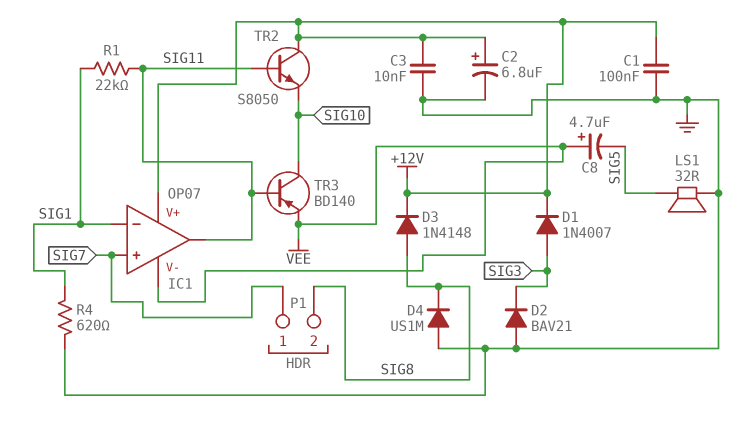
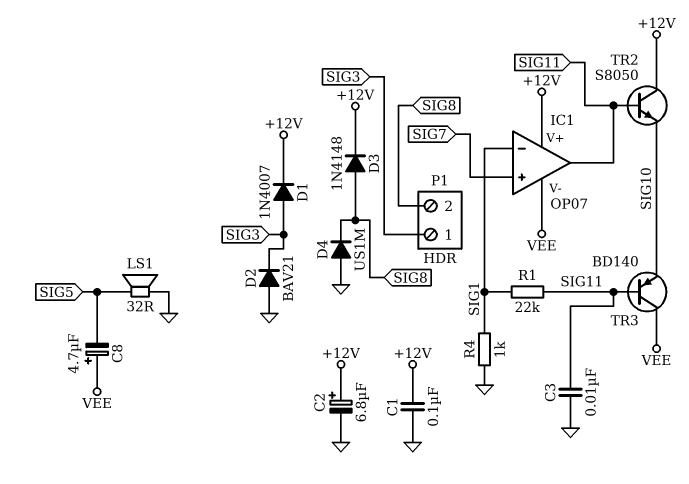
C3: 10nF (+12V, GND) -> 10nF (GND, SIG11)
P1 pin 1: SIG7 -> SIG3
R4: 620 (GND, SIG1) -> 1k (GND, SIG1)
TR3: PNP BD140 (B SIG11, C SIG10, E VEE) -> PNP BD140 (B SIG11, C VEE, E SIG10)

